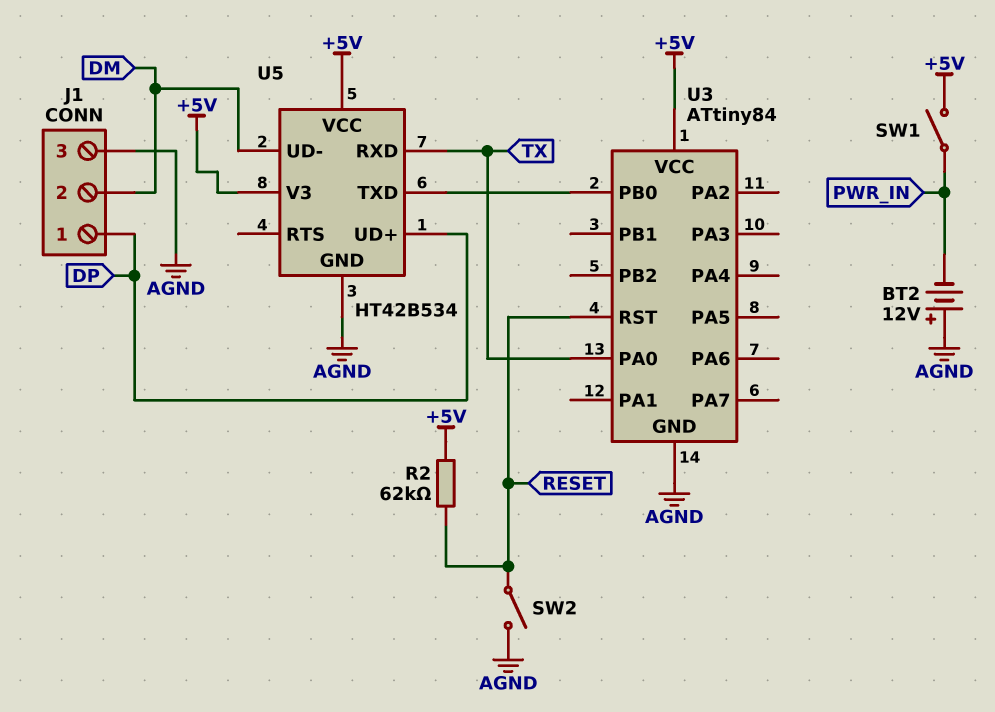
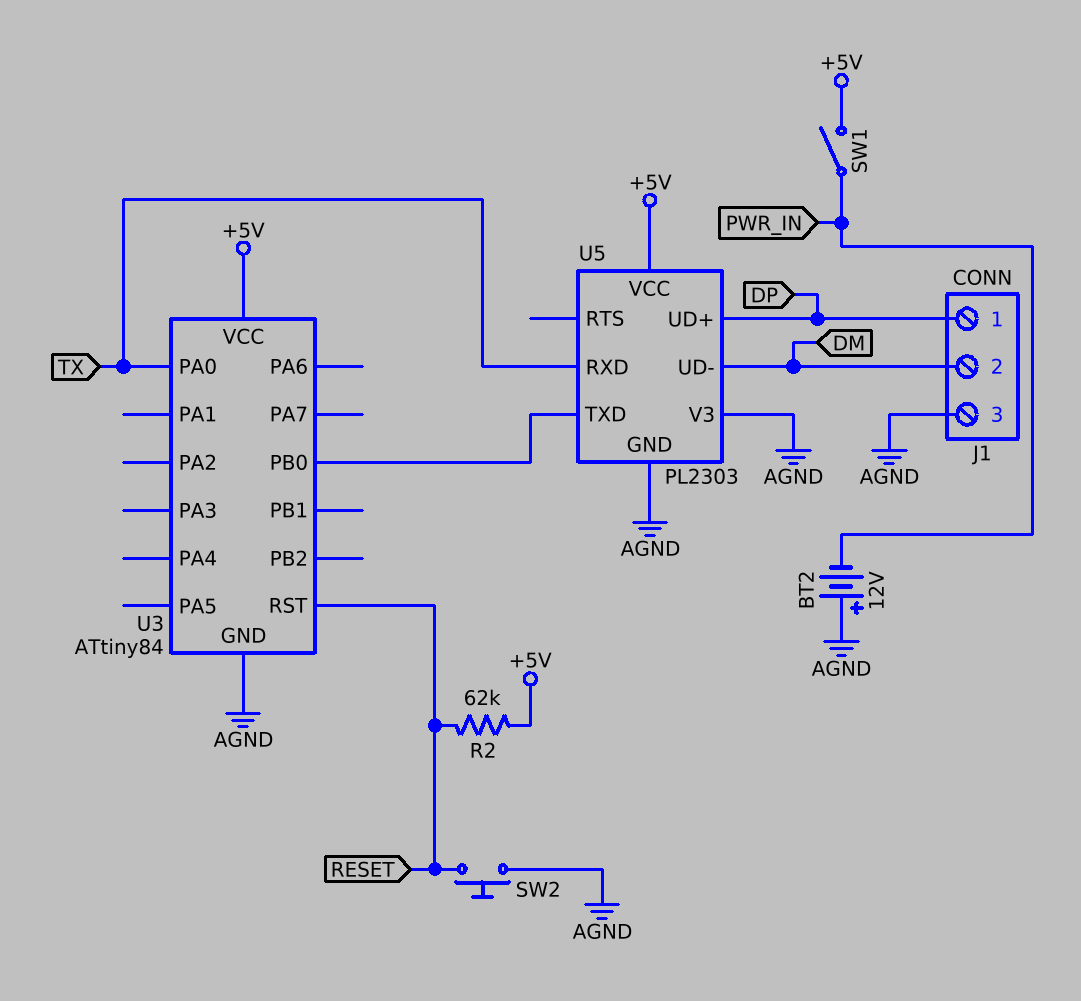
SW2: switch (AGND, RESET) -> button (AGND, RESET)
U5: HT42B534 -> PL2303
U5 pin V3: +5V -> AGND

